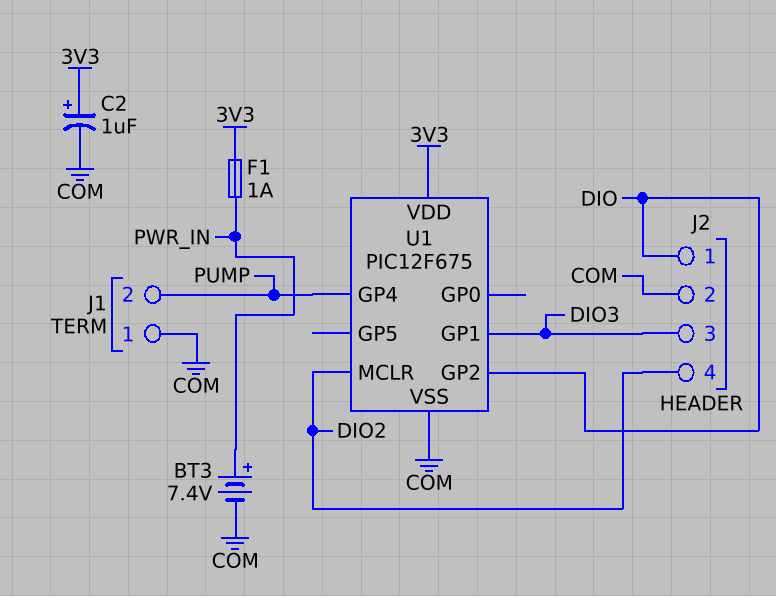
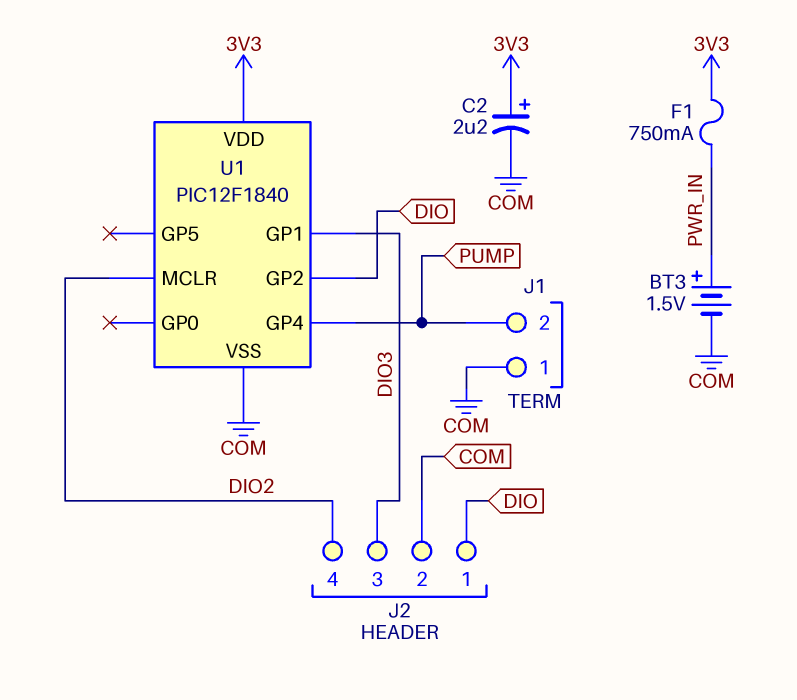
BT3: 7.4V (plus PWR_IN, minus COM) -> 1.5V (plus PWR_IN, minus COM)
C2: 1uF (plus 3V3, minus COM) -> 2.2uF (plus 3V3, minus COM)
F1: 1A (3V3, PWR_IN) -> 750mA (3V3, PWR_IN)
U1: PIC12F675 -> PIC12F1840

